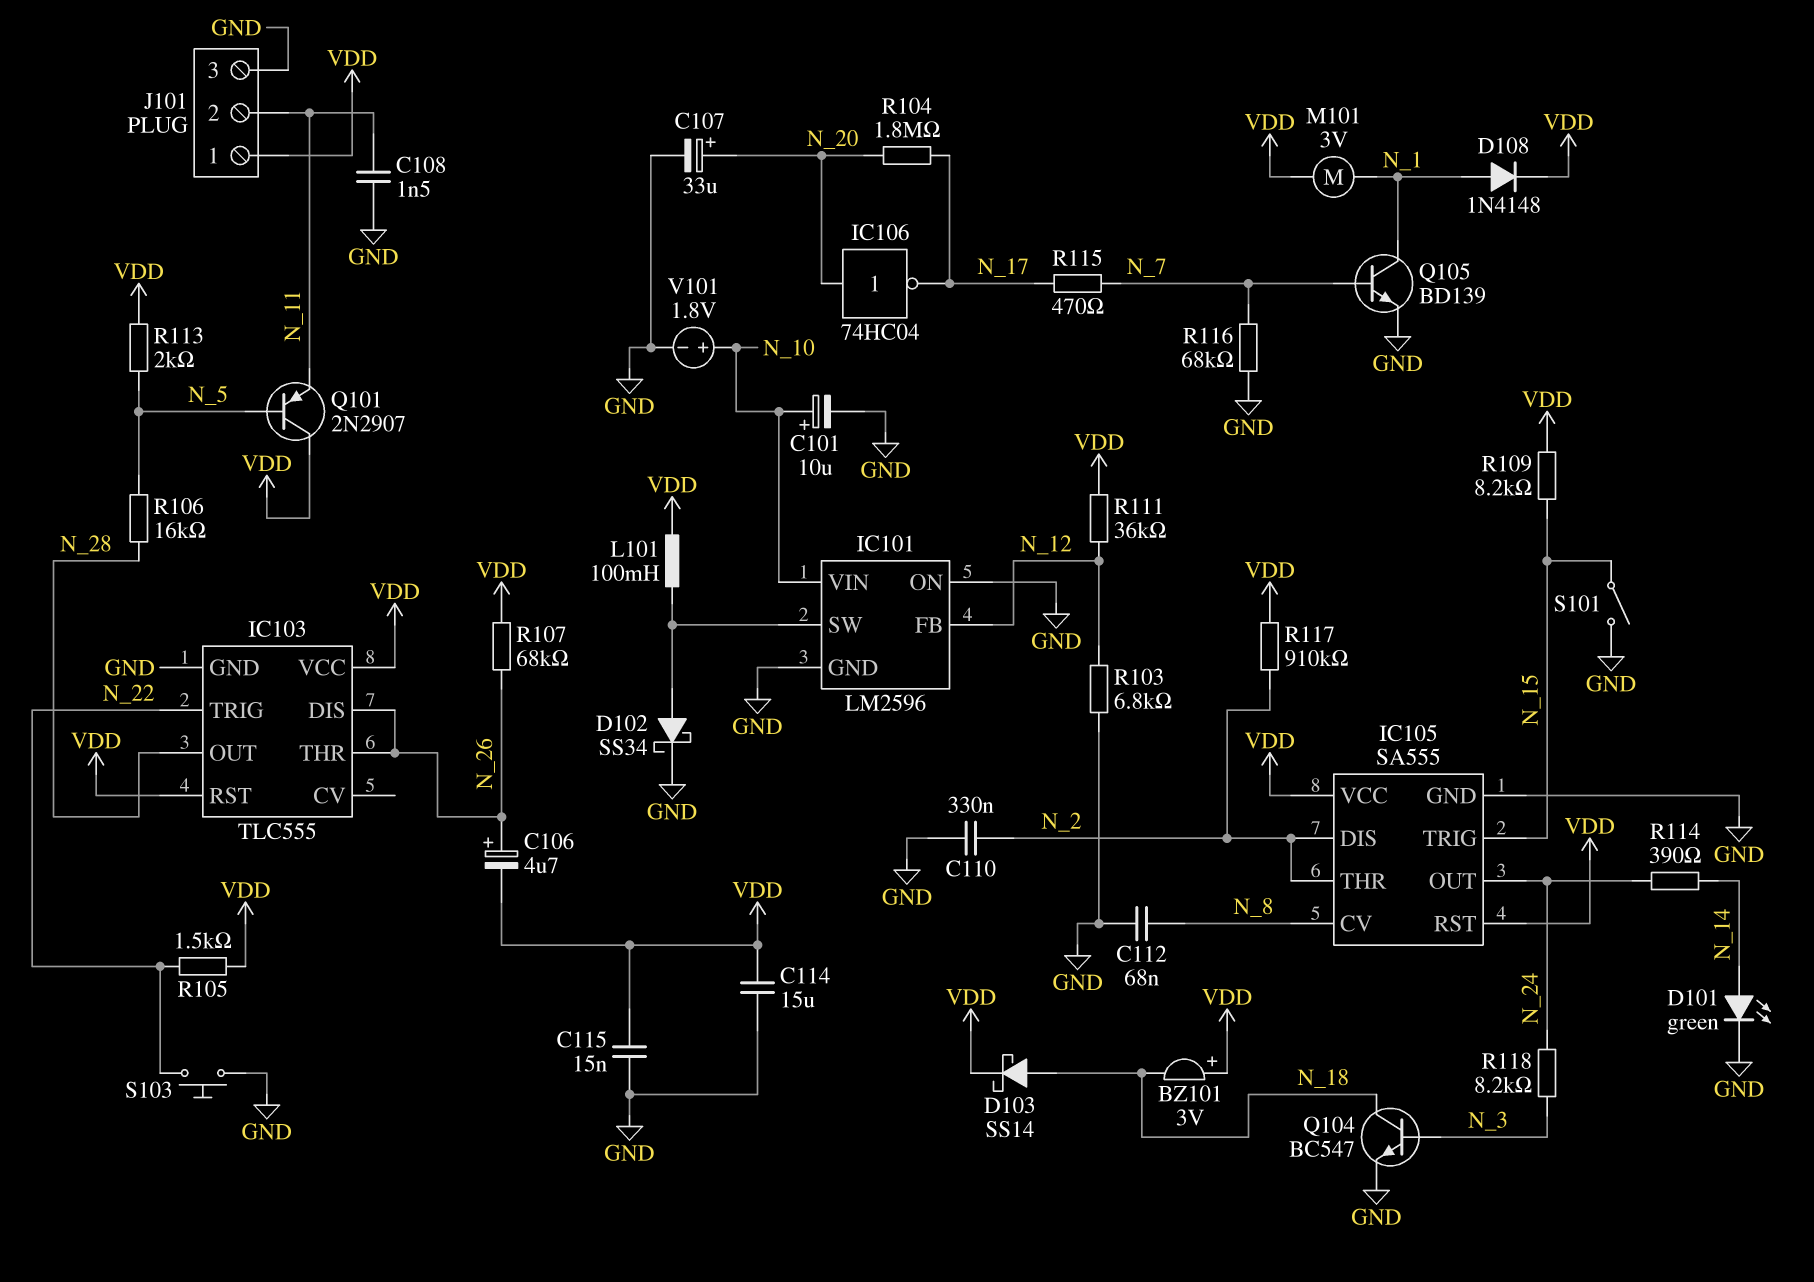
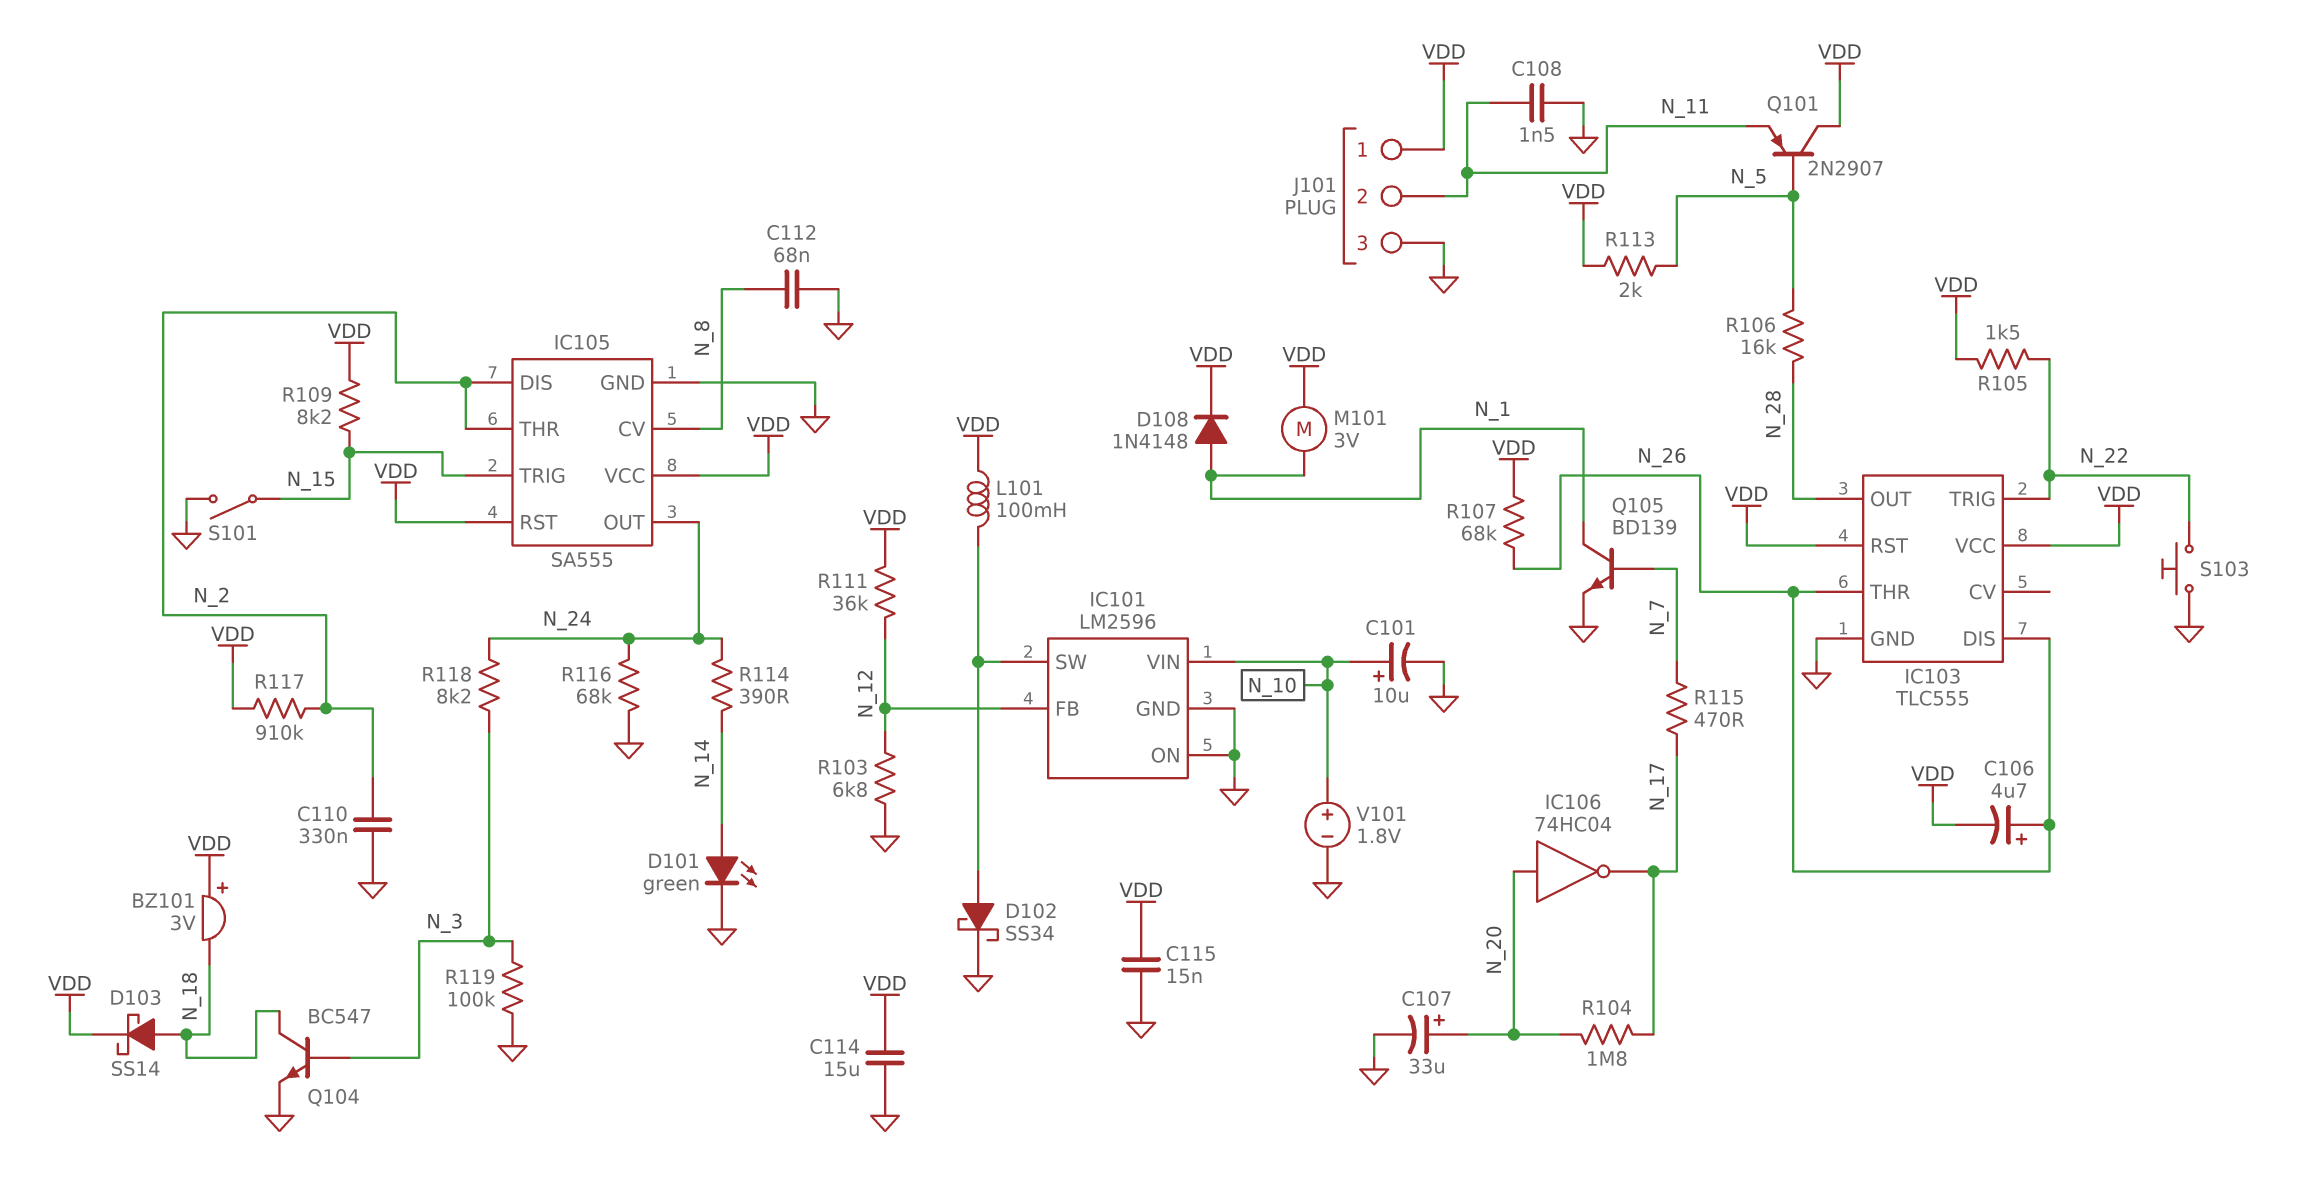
R116: 68k (GND, N_7) -> 68k (GND, N_24)
R119: none -> 100k (GND, N_3)

